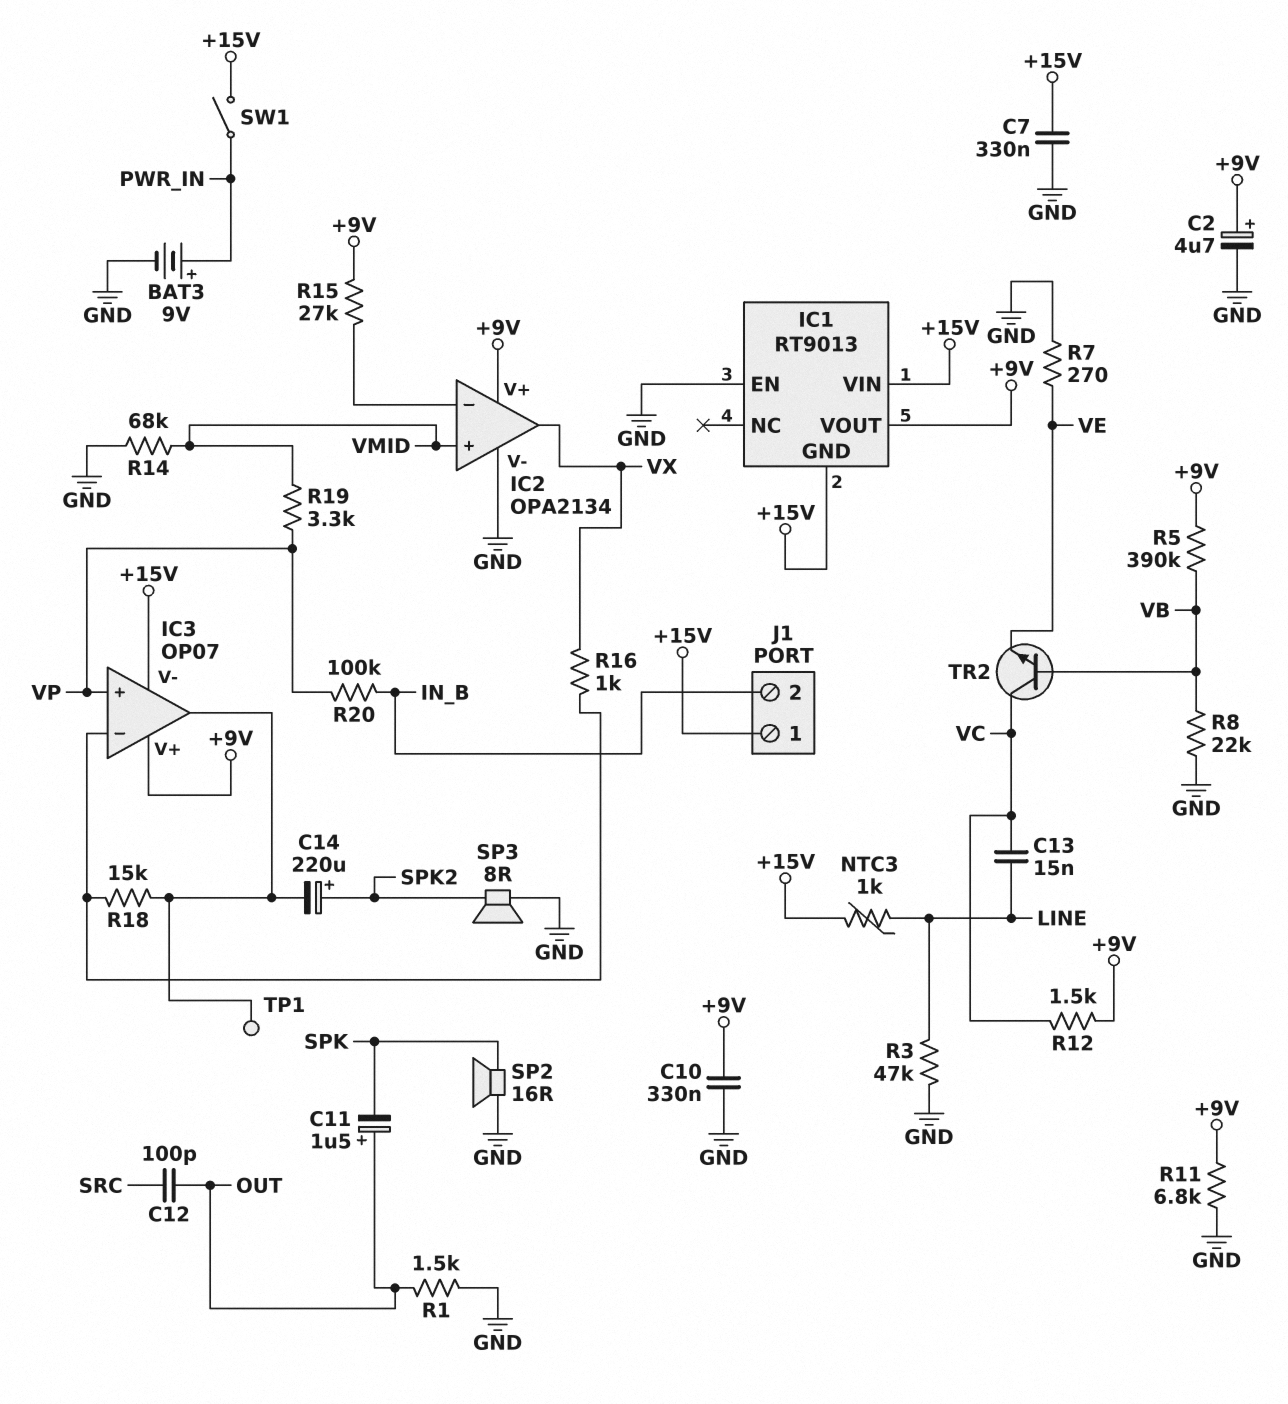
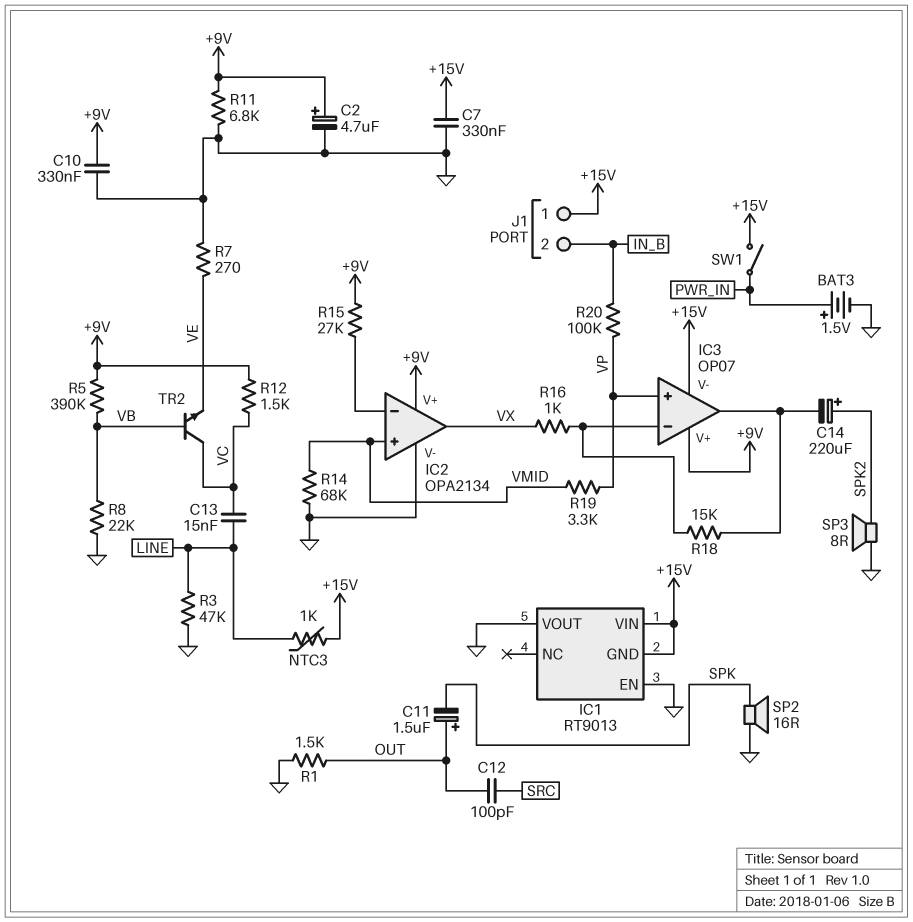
BAT3: 9V (plus PWR_IN, minus GND) -> 1.5V (plus PWR_IN, minus GND)
IC1 pin VOUT: +9V -> GND
TP1: test point (IC3/out) -> none

